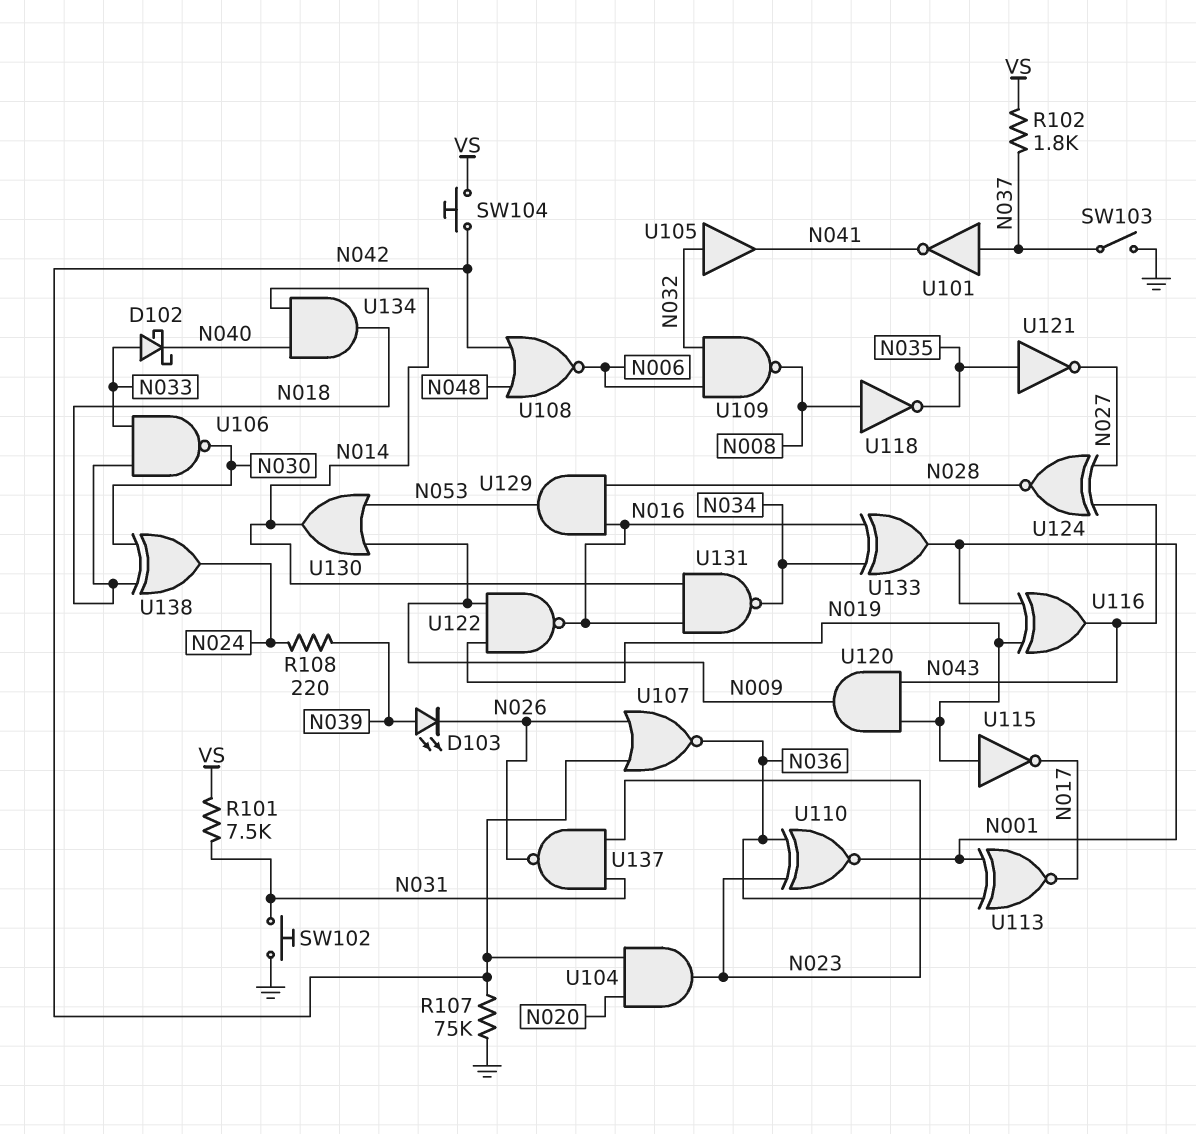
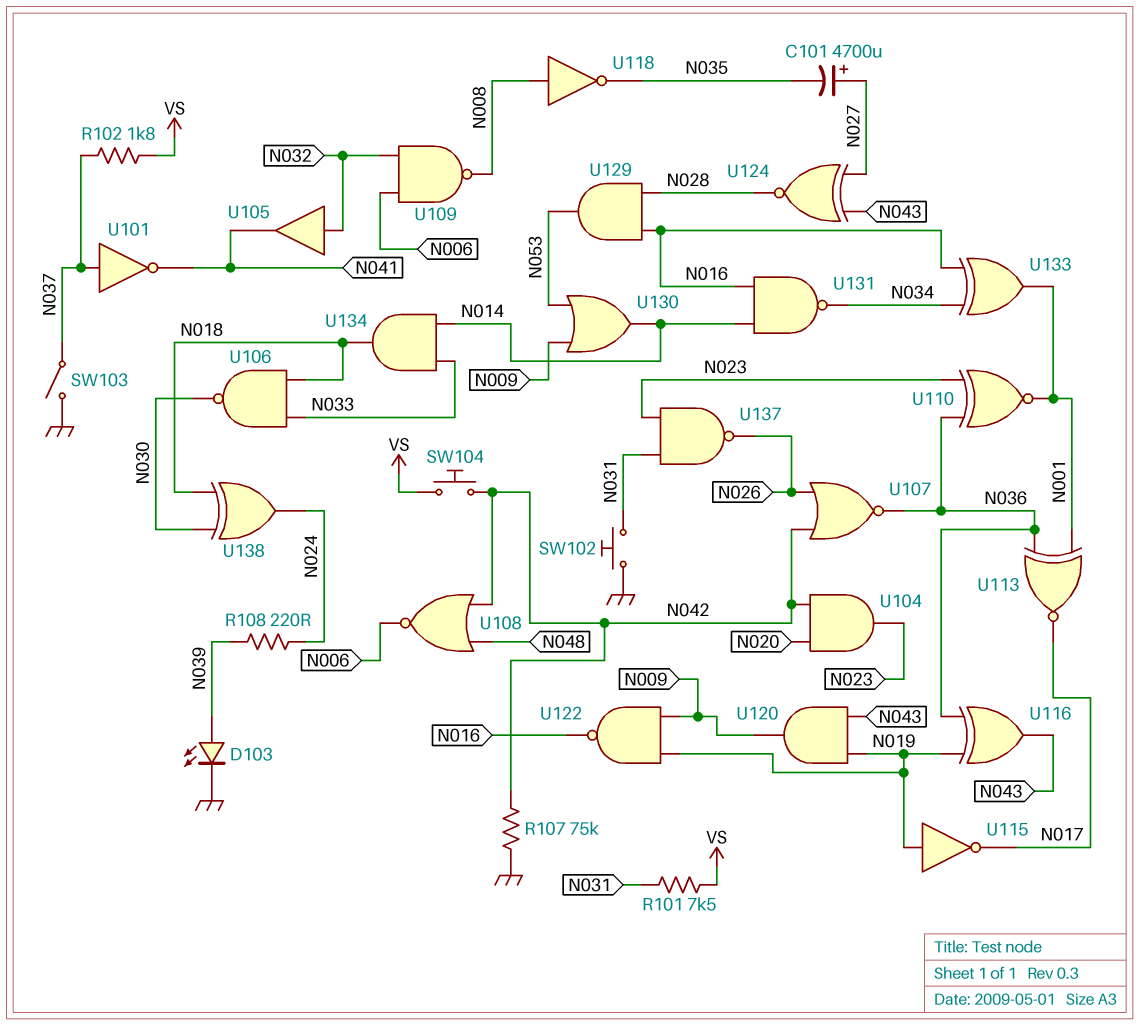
C101: none -> 4700uF (plus N027, minus N035)
D102: schottky (A N033, K N040) -> none
D103: LED (A N039, K N026) -> LED (A N039, K GND)
U116: XOR (in N001, in N019, out N043) -> XOR (in N019, in N036, out N043)
U121: NOT (in N035, out N027) -> none
U134: AND (in N014, in N040, out N018) -> AND (in N014, in N033, out N018)

